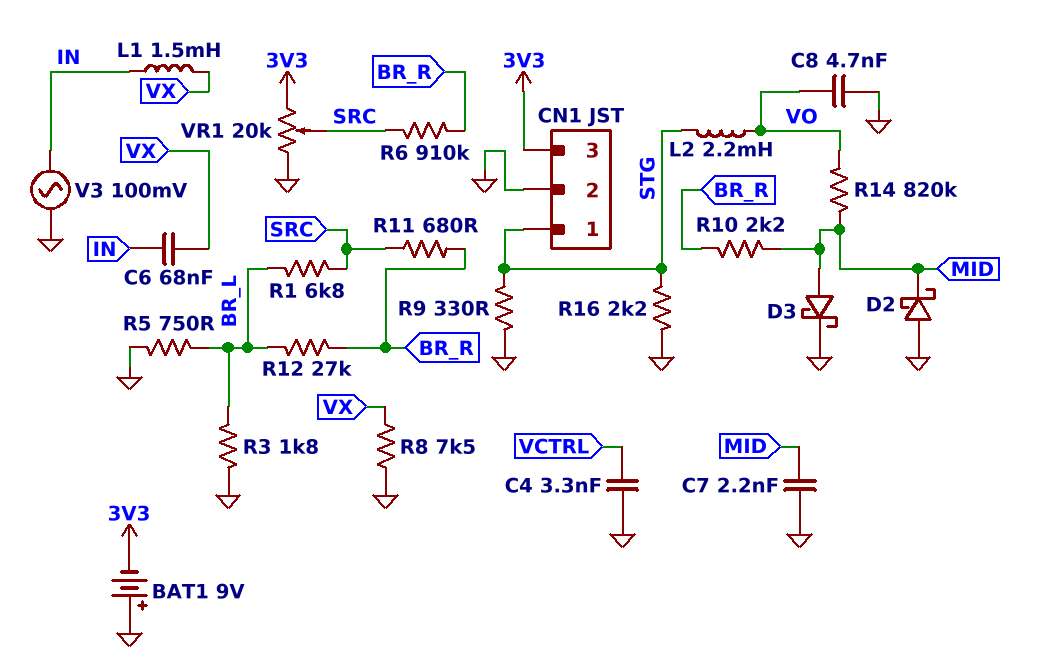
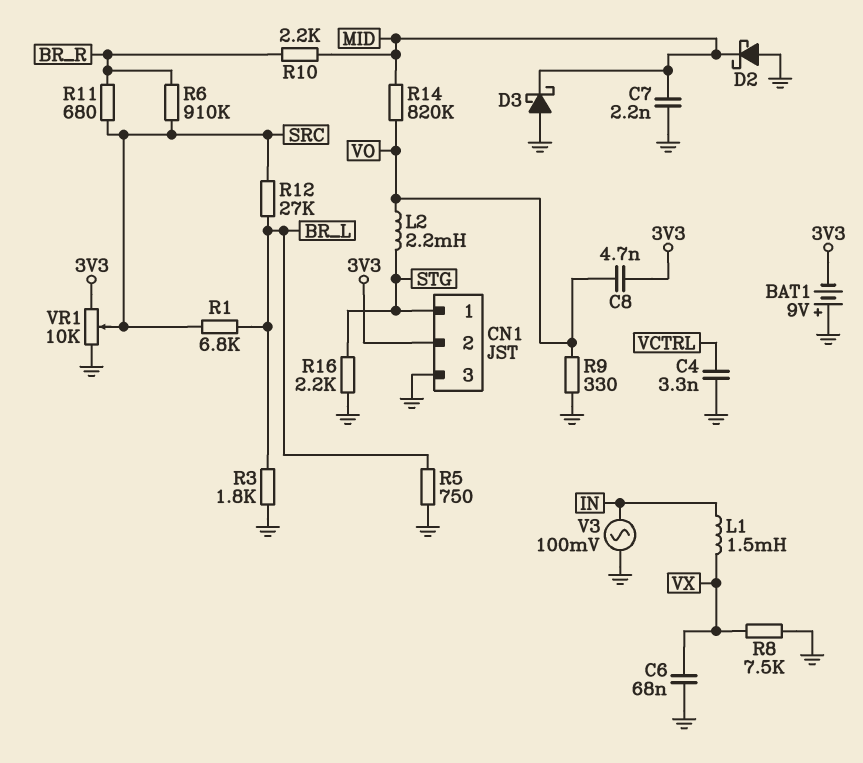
C6: 68nF (IN, VX) -> 68nF (GND, VX)
C8: 4.7nF (GND, VO) -> 4.7nF (3V3, VO)
CN1 pin 2: GND -> 3V3
CN1 pin 3: 3V3 -> GND
D3: schottky (A MID, K GND) -> schottky (A GND, K MID)
R9: 330 (GND, STG) -> 330 (GND, VO)
R12: 27k (BR_L, BR_R) -> 27k (BR_L, SRC)
VR1: 20k (3V3, GND, wiper SRC) -> 10k (3V3, GND, wiper SRC)

